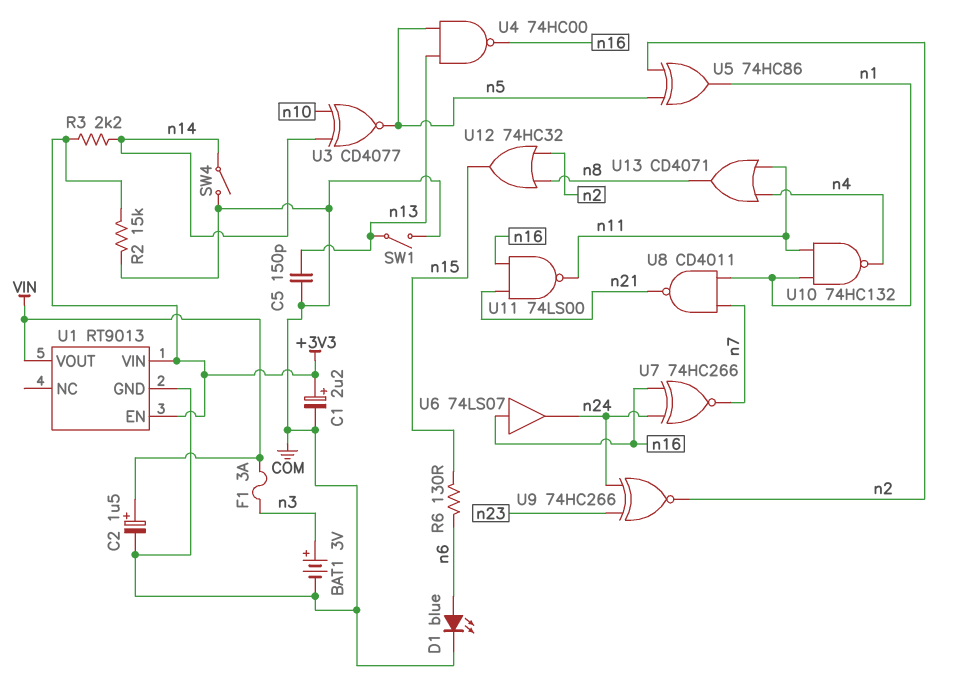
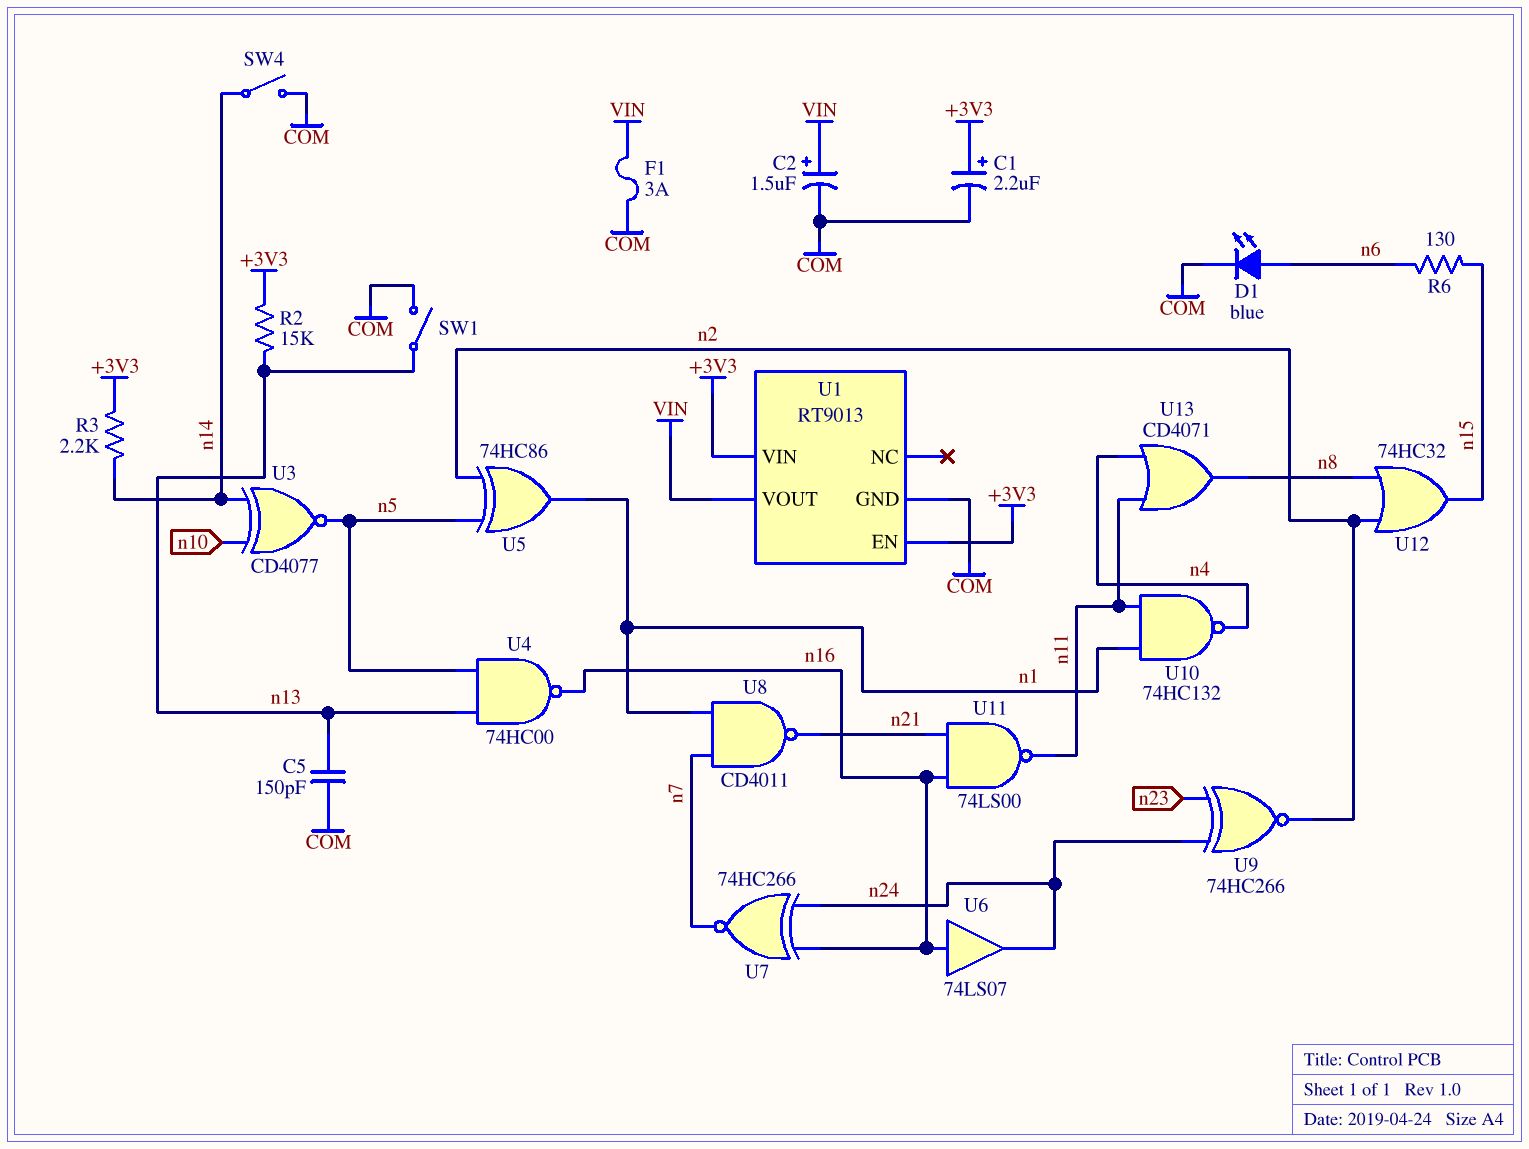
BAT1: 3V (plus n3, minus COM) -> none
F1: 3A (VIN, n3) -> 3A (COM, VIN)
R2: 15k (+3V3, COM) -> 15k (+3V3, n13)

